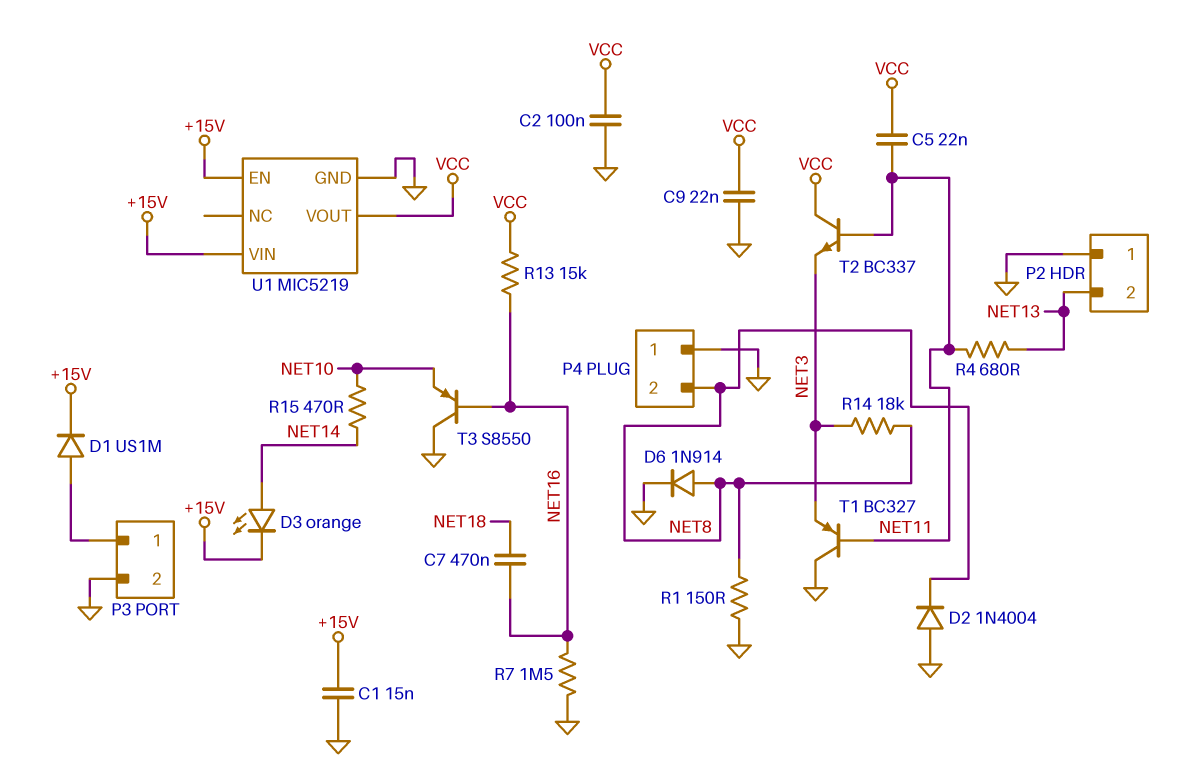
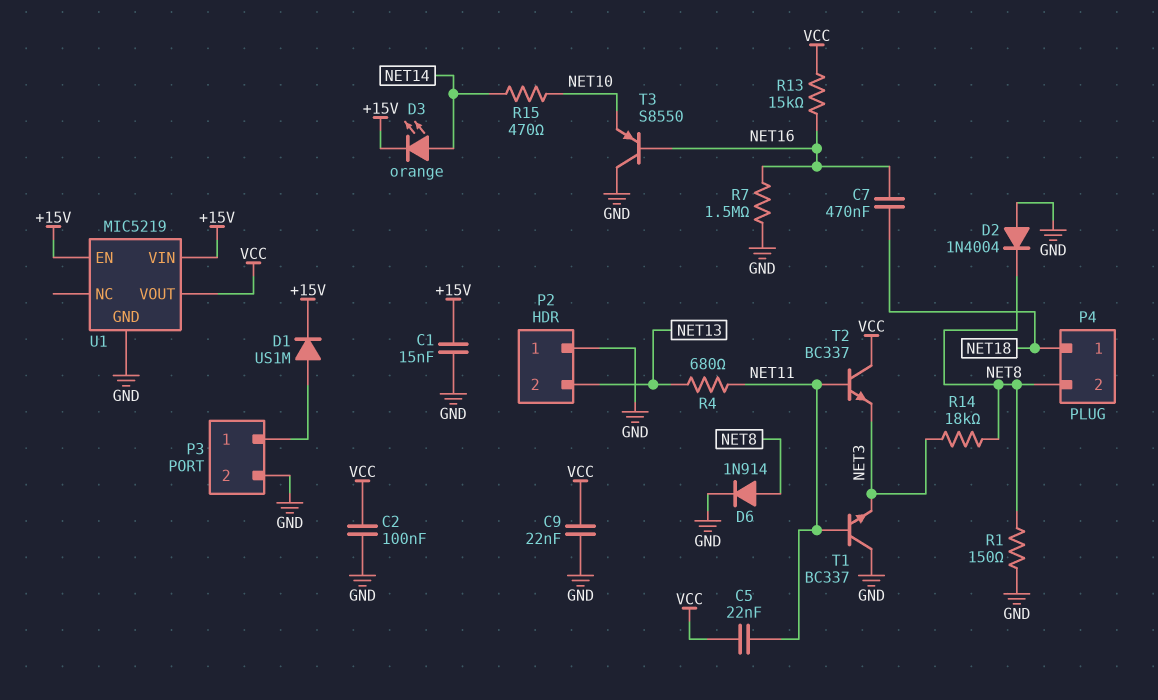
P4 pin 1: GND -> NET18
T1: PNP BC327 (B NET11, C GND, E NET3) -> NPN BC337 (B NET11, C GND, E NET3)

